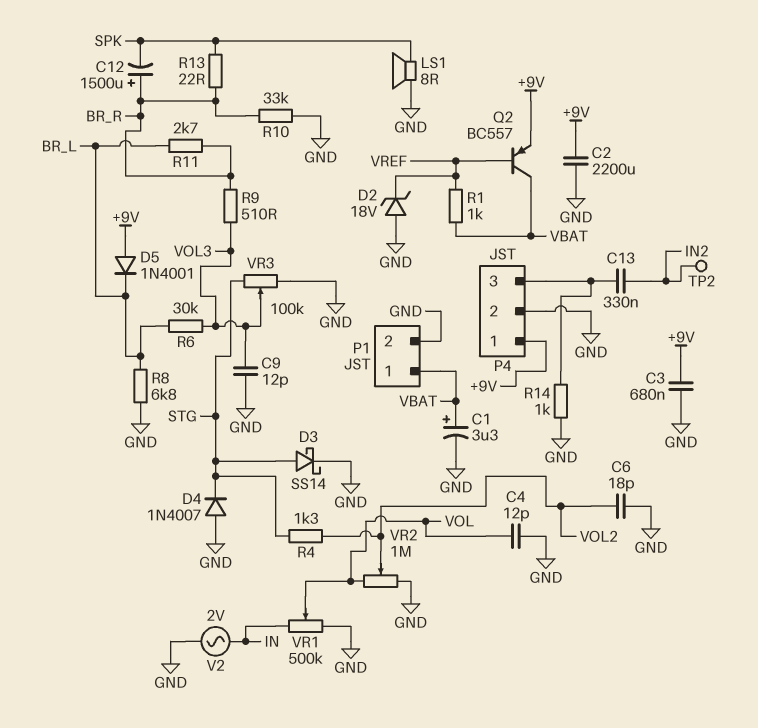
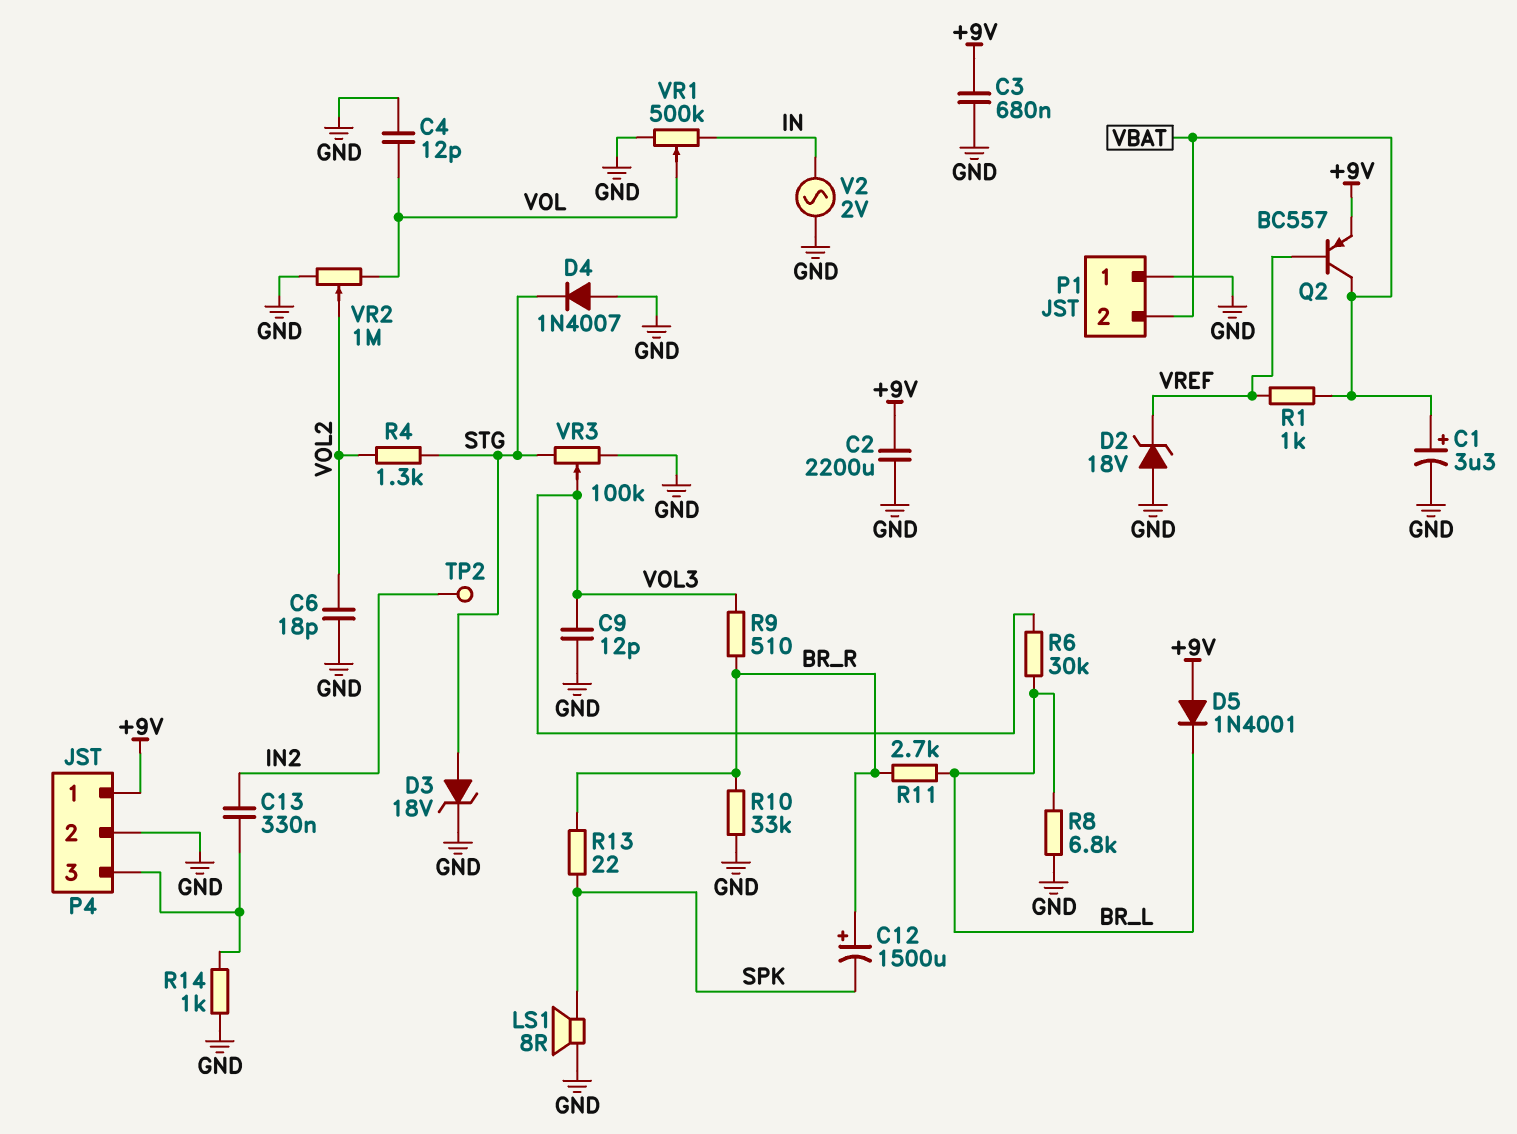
D3: schottky SS14 (A STG, K GND) -> zener 18V (A STG, K GND)
P1 pin 1: VBAT -> GND
P1 pin 2: GND -> VBAT

